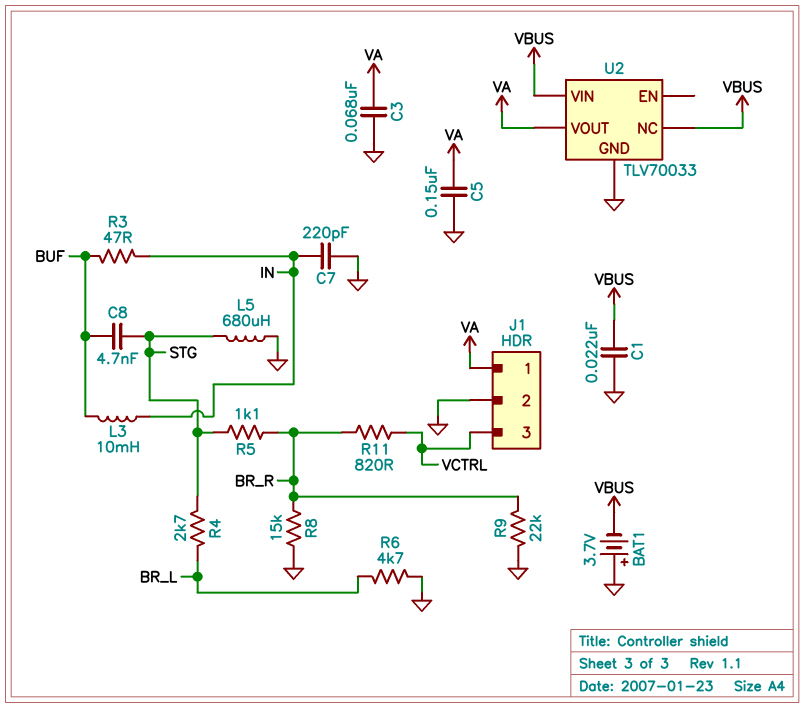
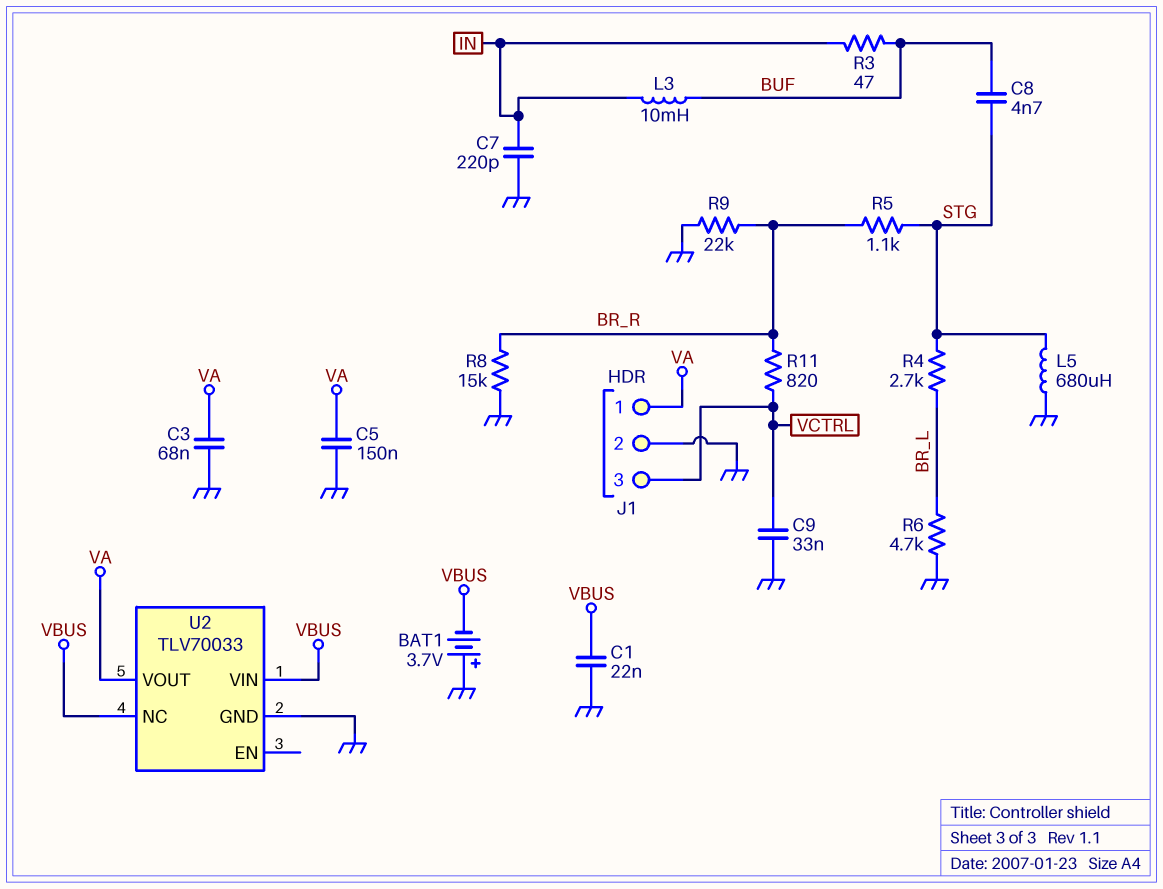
C9: none -> 33nF (GND, VCTRL)

